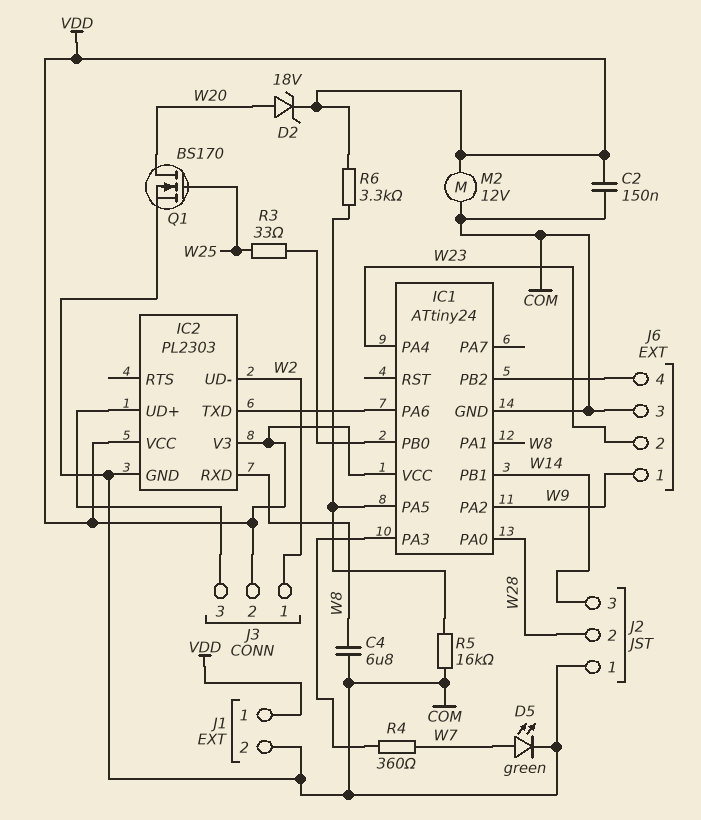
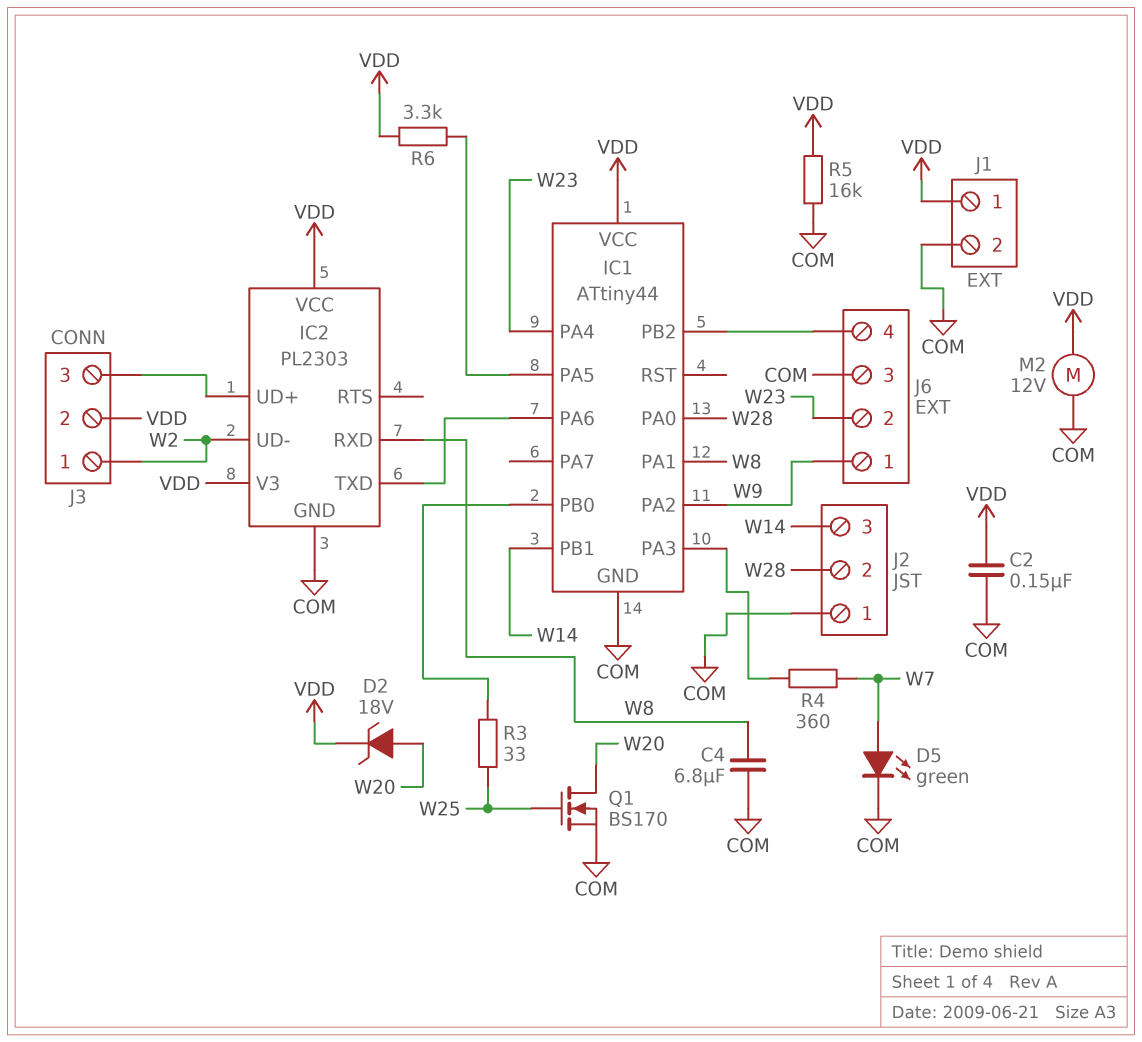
IC1: ATtiny24 -> ATtiny44
R5: 16k (COM, IC1/PA5) -> 16k (COM, VDD)

